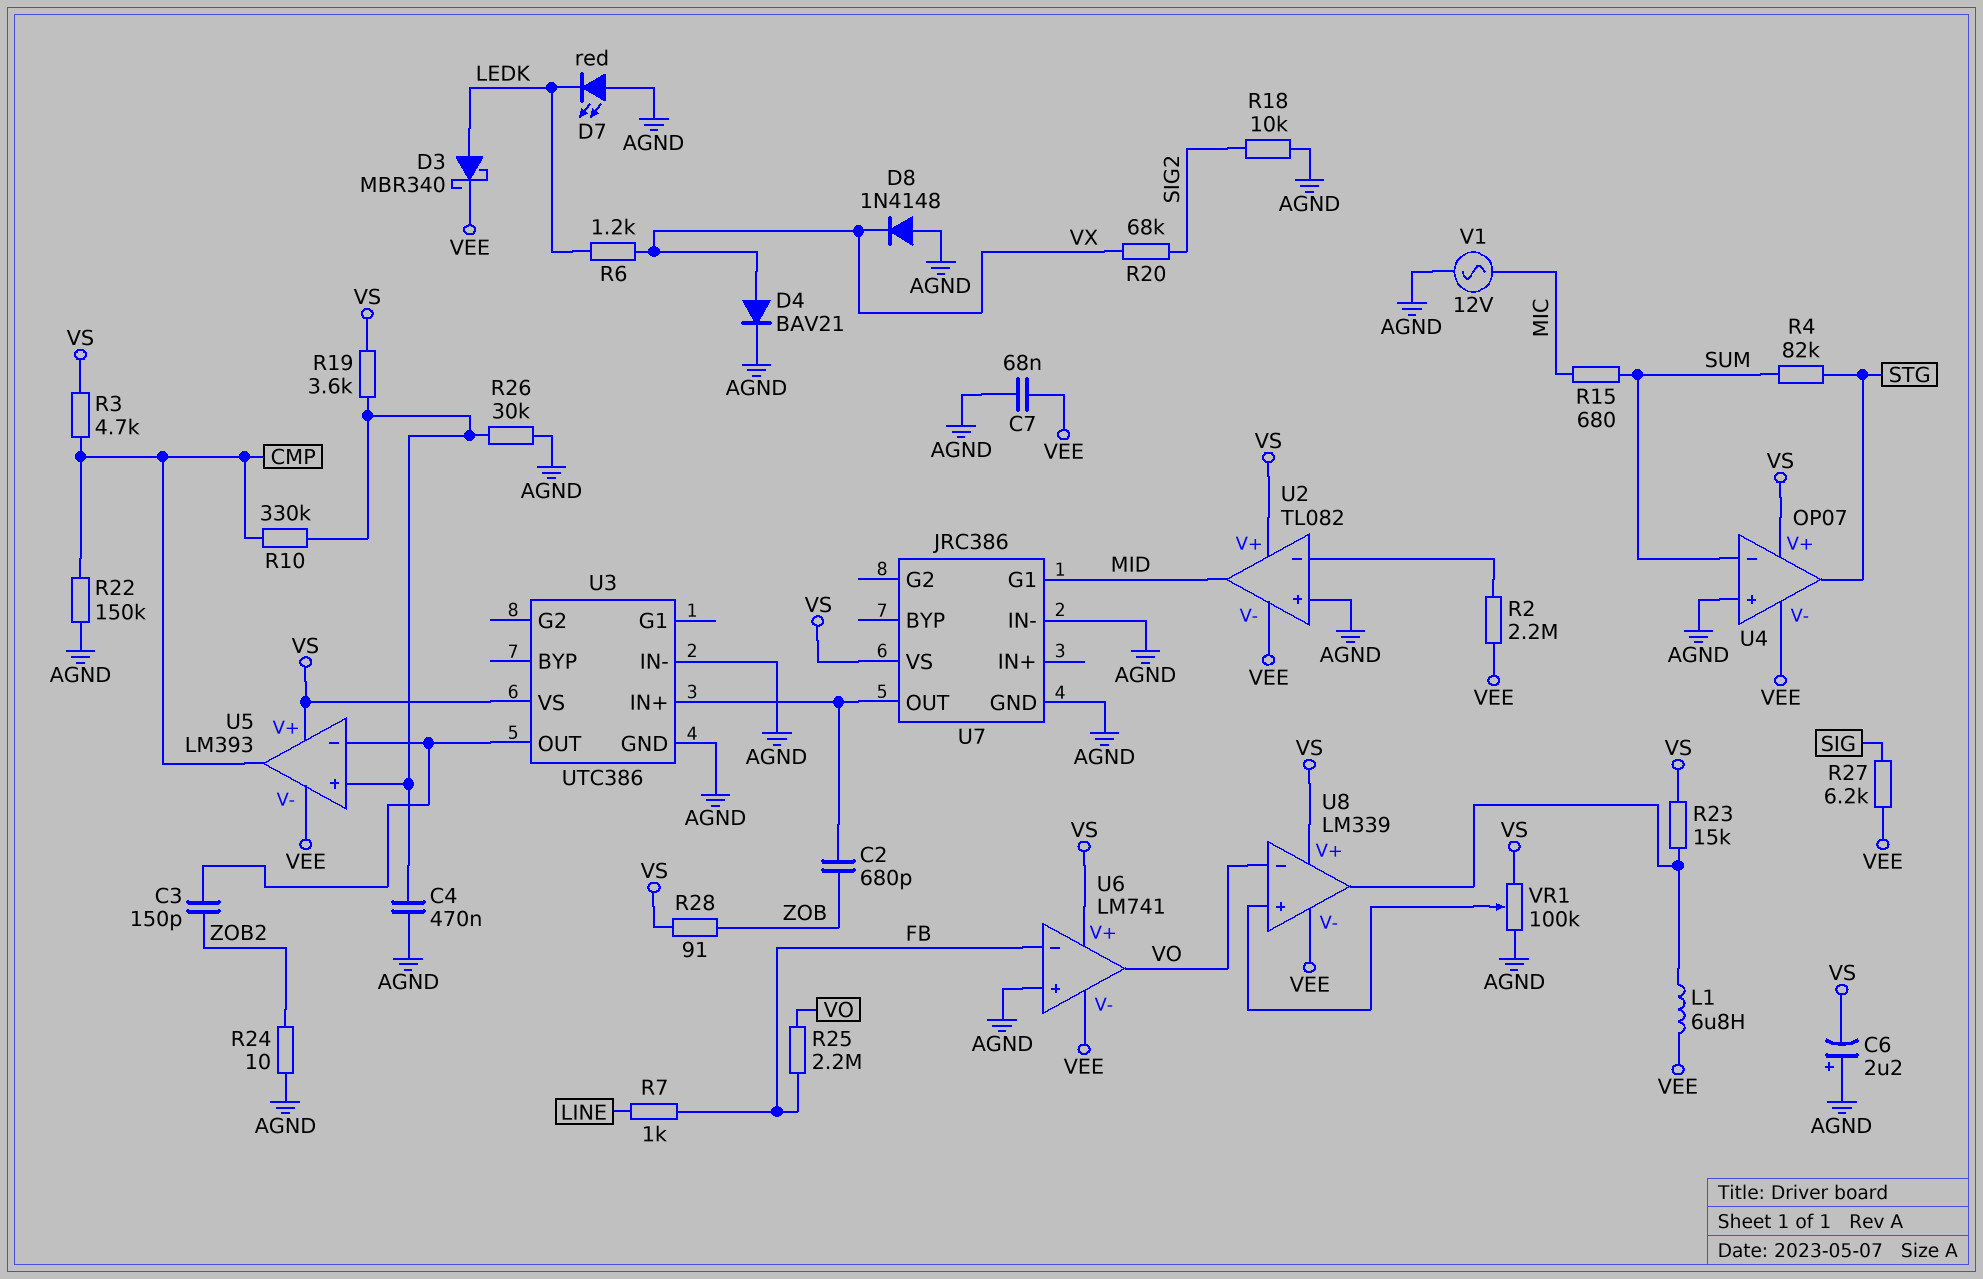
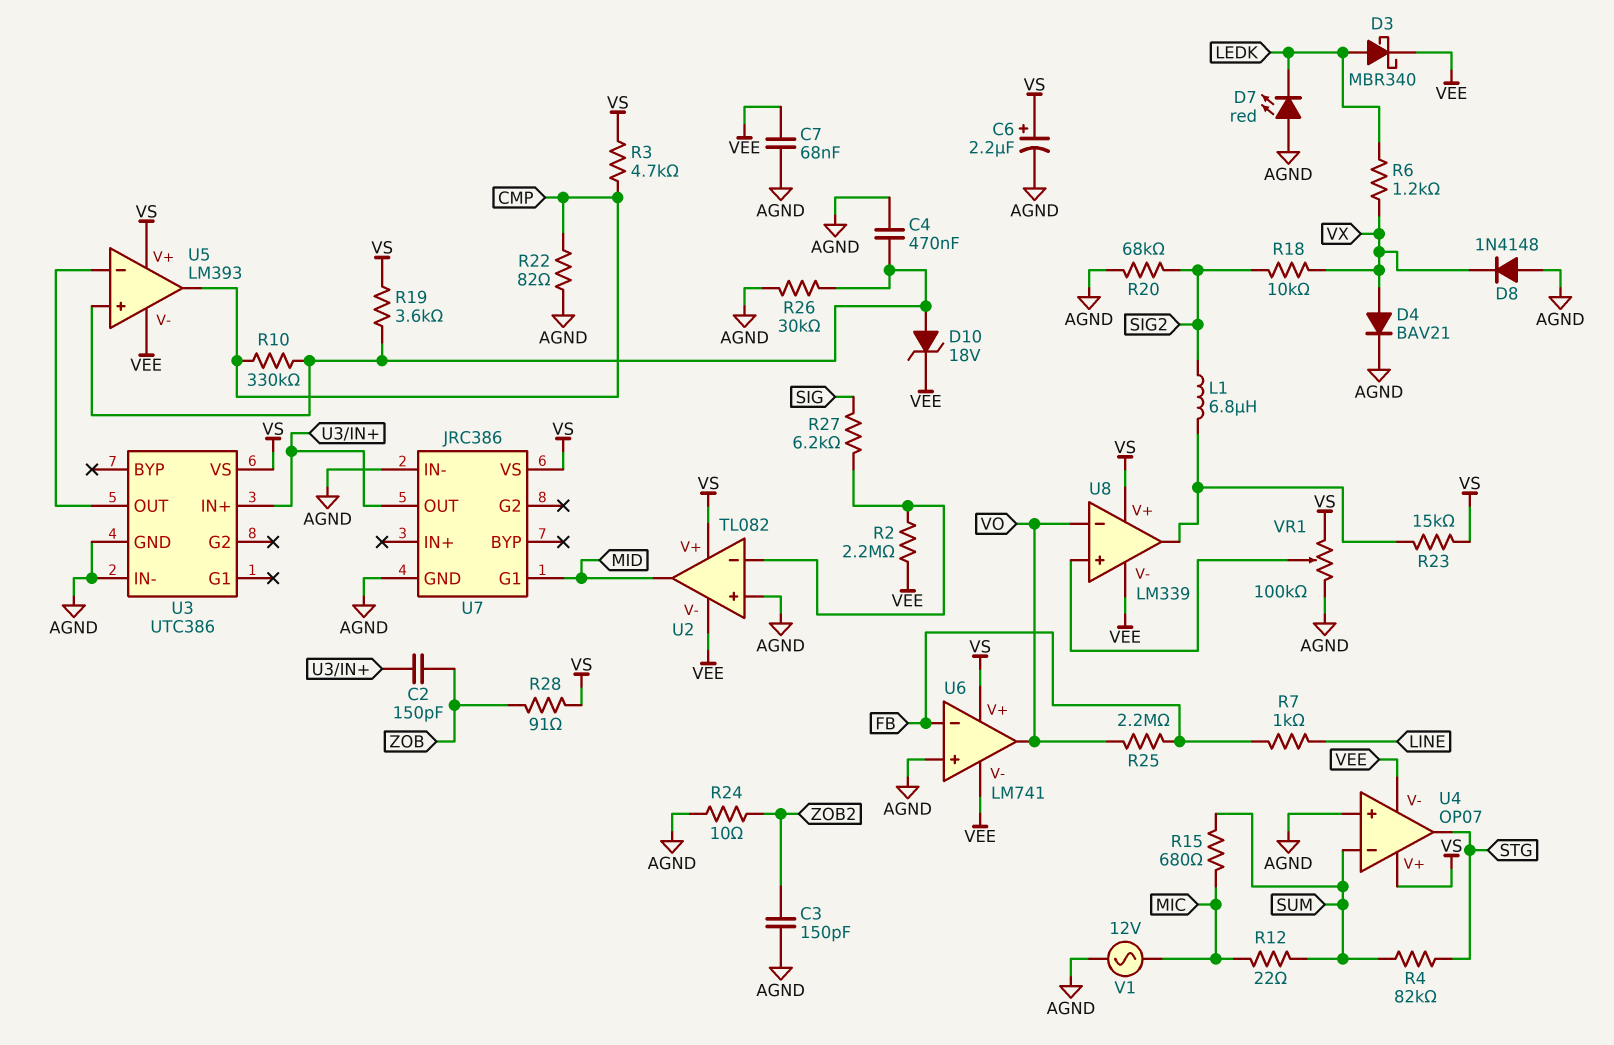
C2: 680pF (U3/IN+, ZOB) -> 150pF (U3/IN+, ZOB)
C3: 150pF (U3/OUT, ZOB2) -> 150pF (AGND, ZOB2)
C6: 2.2uF (plus AGND, minus VS) -> 2.2uF (plus VS, minus AGND)
D10: none -> zener 18V (A U5/in+, K VEE)
L1: 6.8uH (U8/out, VEE) -> 6.8uH (SIG2, U8/out)
R12: none -> 22 (MIC, SUM)
R18: 10k (AGND, SIG2) -> 10k (SIG2, VX)
R20: 68k (SIG2, VX) -> 68k (AGND, SIG2)
R22: 150k (AGND, CMP) -> 82 (AGND, CMP)
R27: 6.2k (SIG, VEE) -> 6.2k (SIG, U2/in-)

